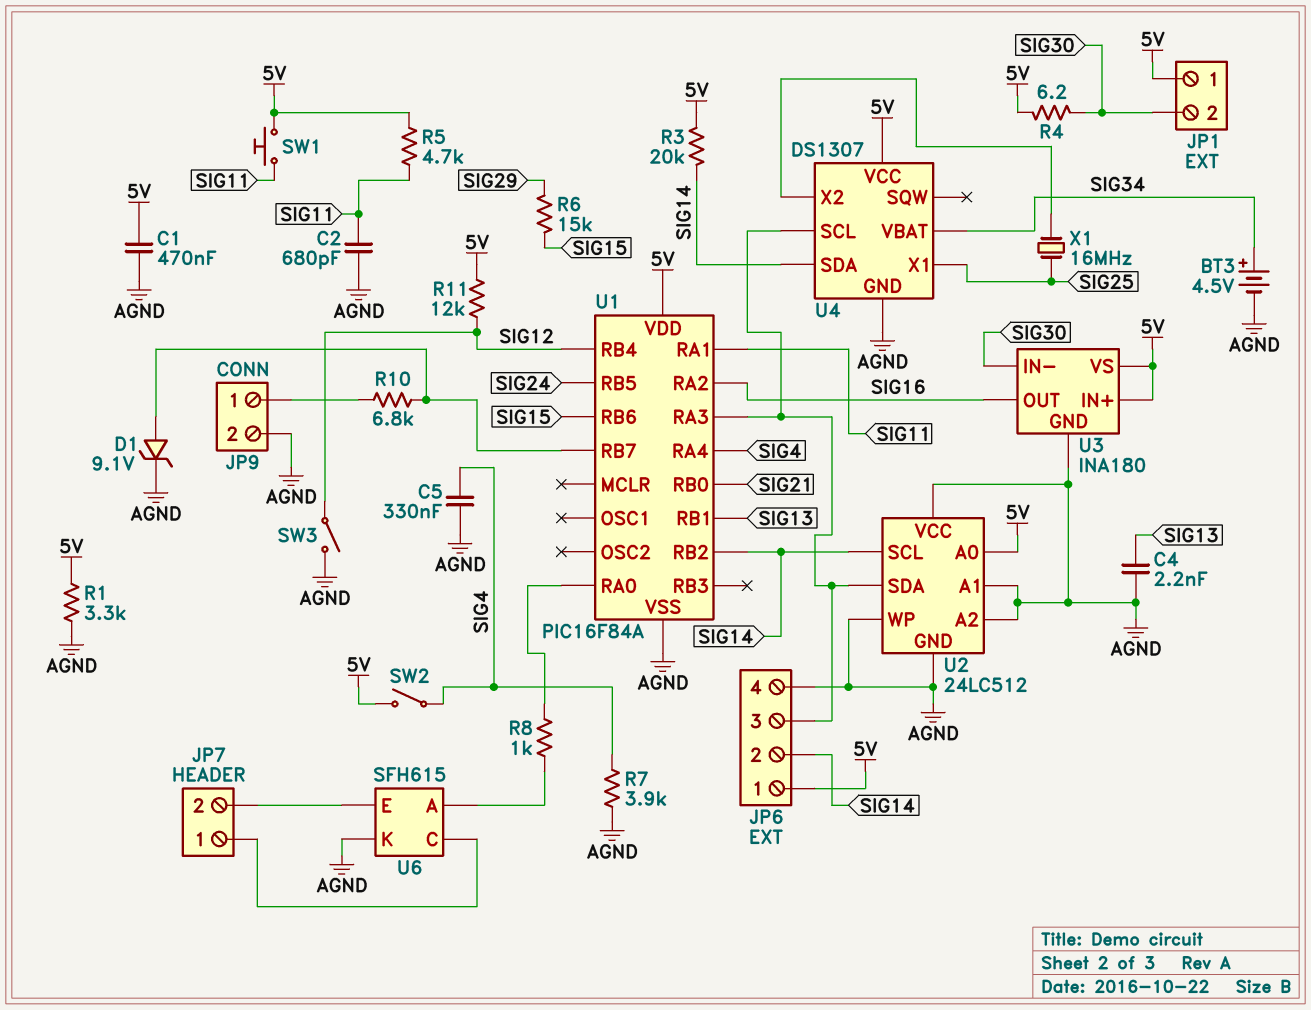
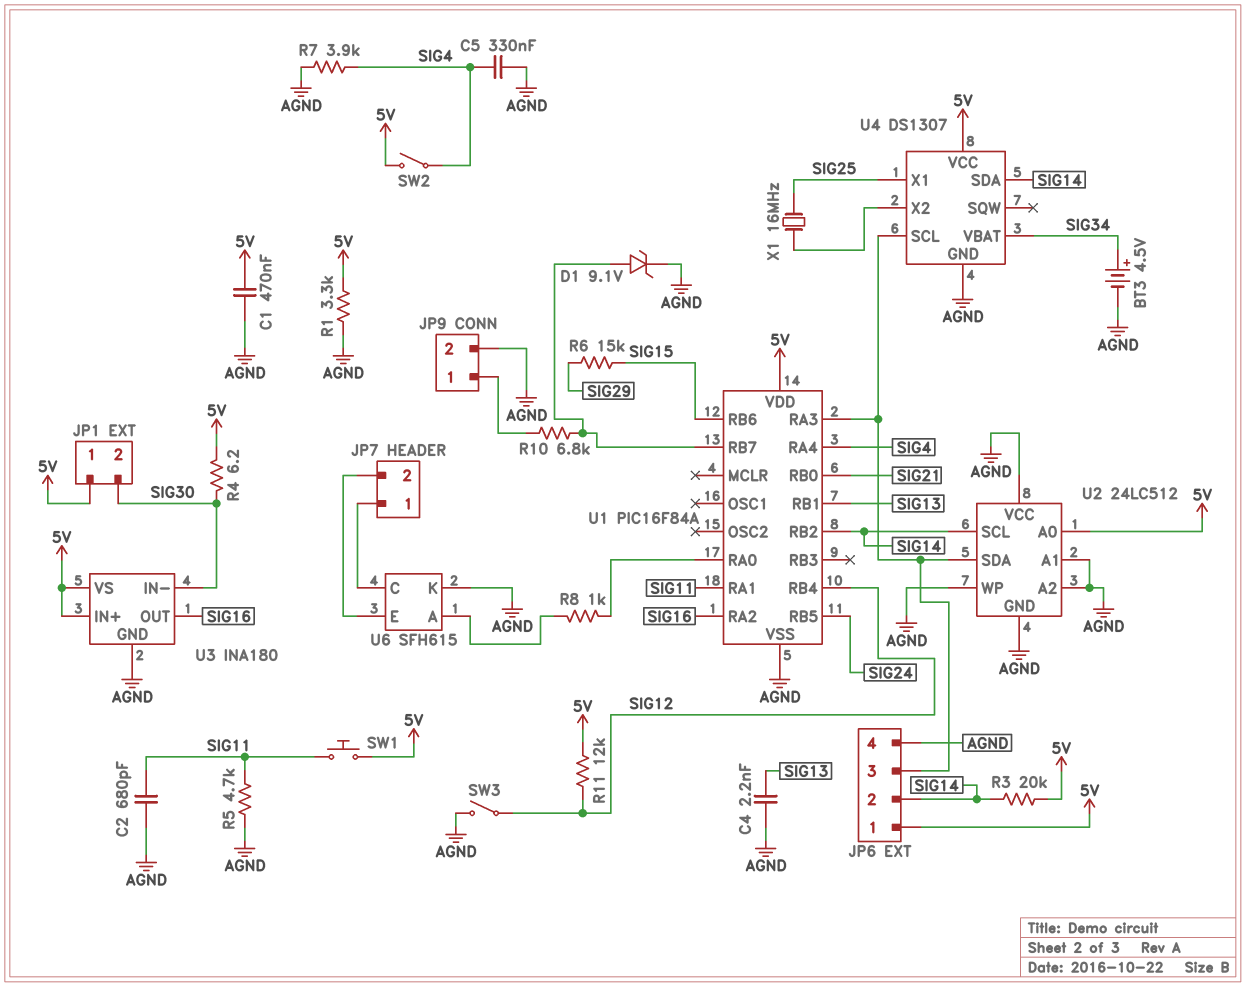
R5: 4.7k (5V, SIG11) -> 4.7k (AGND, SIG11)

